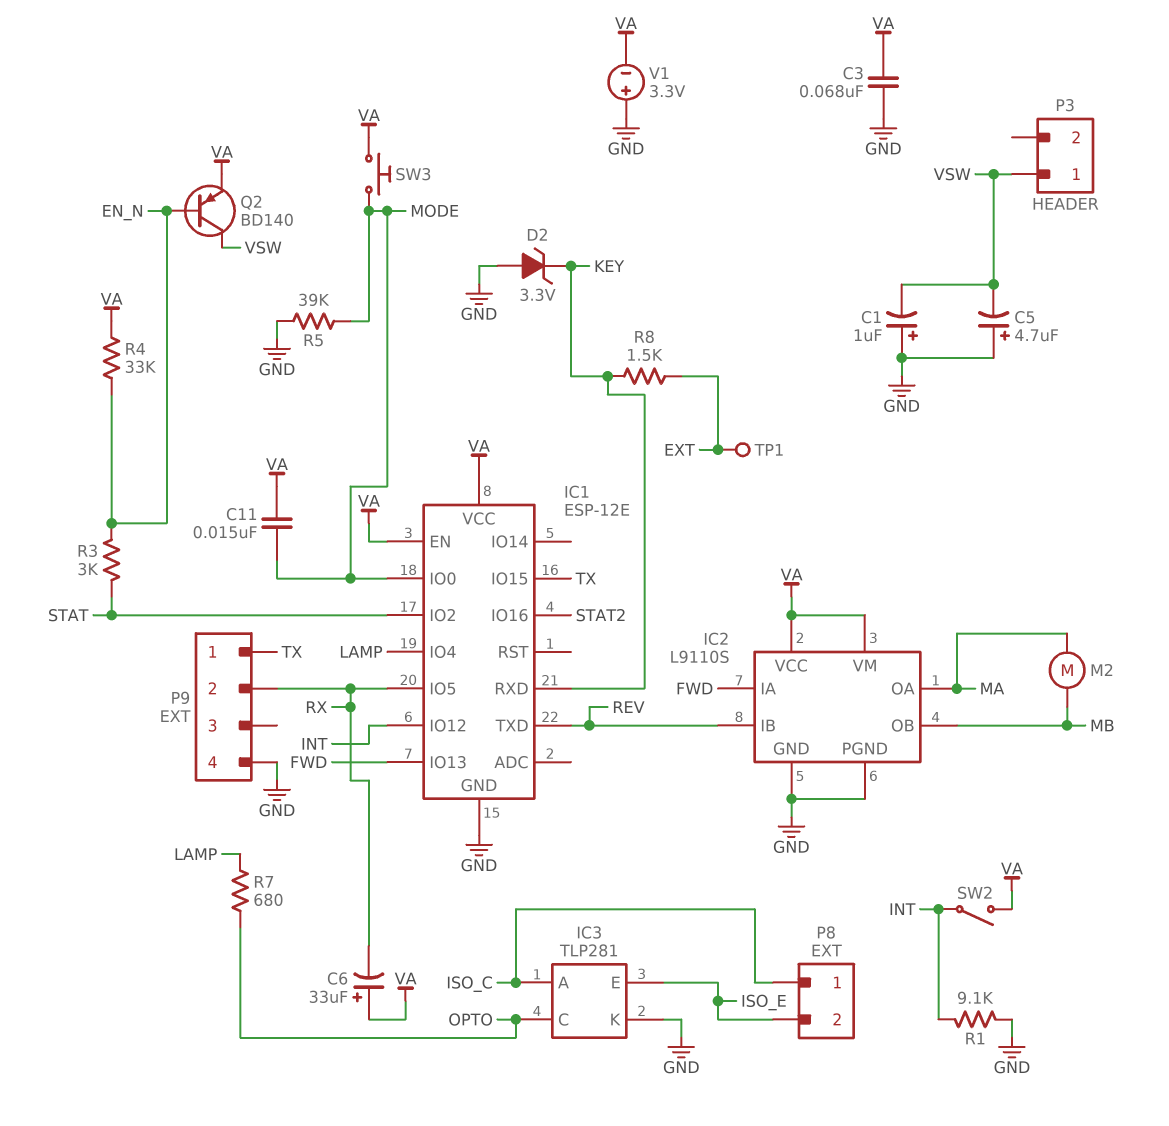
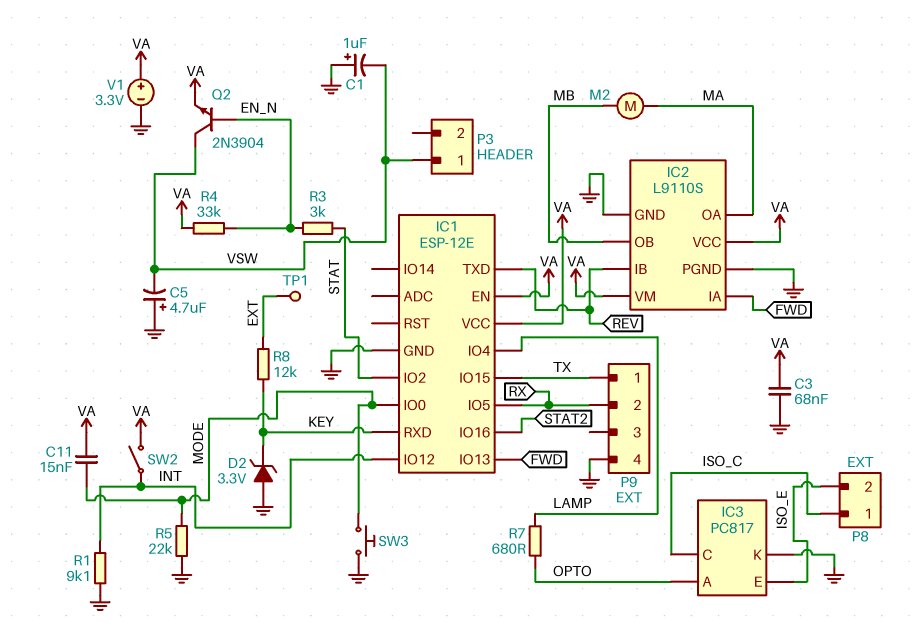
C6: 33uF (plus VA, minus RX) -> none
IC3: TLP281 -> PC817
IC3 pin A: ISO_C -> OPTO
IC3 pin C: OPTO -> ISO_C
Q2: PNP BD140 (B EN_N, C VSW, E VA) -> NPN 2N3904 (B EN_N, C VSW, E VA)
R5: 39k (GND, MODE) -> 22k (GND, MODE)
R8: 1.5k (EXT, KEY) -> 12k (EXT, KEY)
SW3: button (MODE, VA) -> button (GND, MODE)
V1: 3.3V (plus GND, minus VA) -> 3.3V (plus VA, minus GND)

